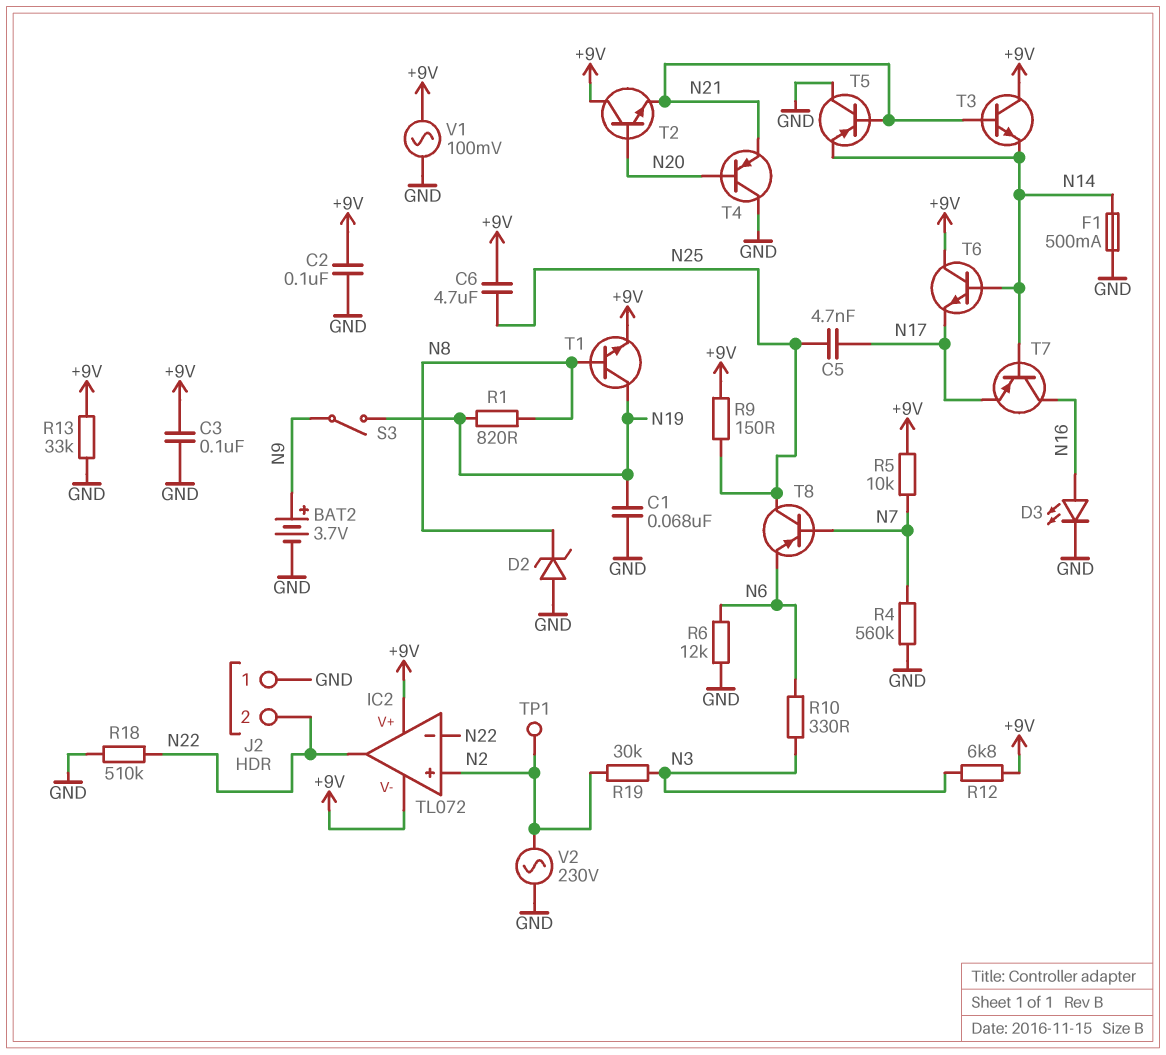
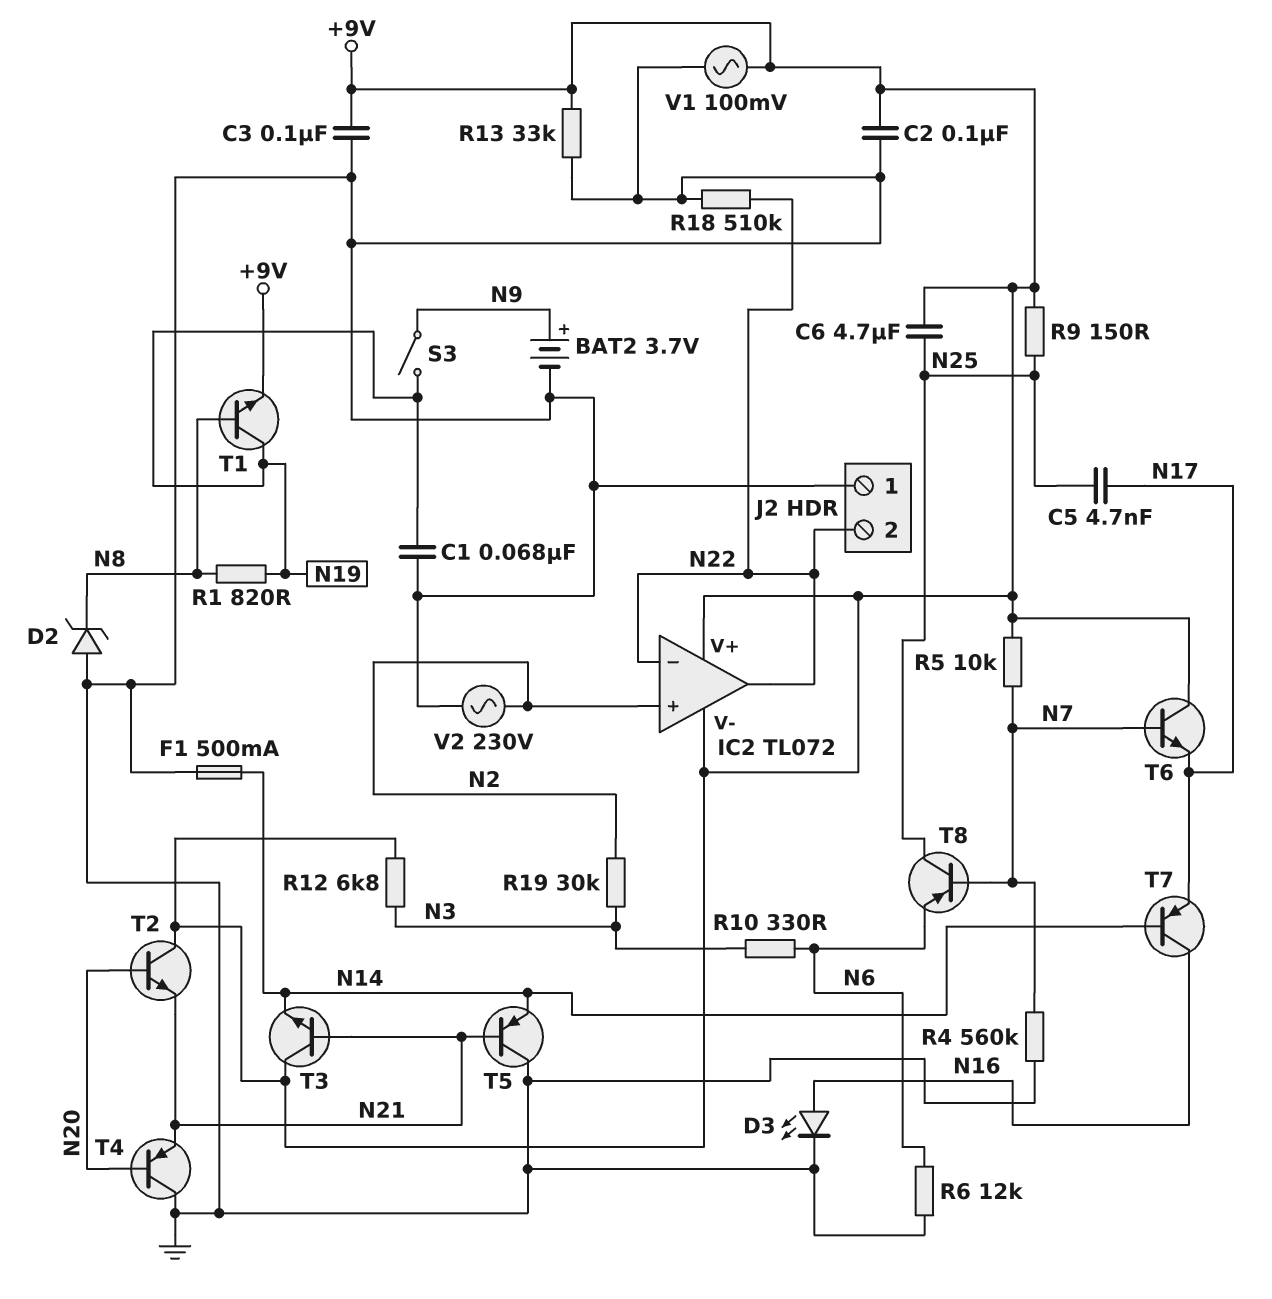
T6: NPN (B N14, C +9V, E N17) -> NPN (B N7, C +9V, E N17)
TP1: test point (N2) -> none

